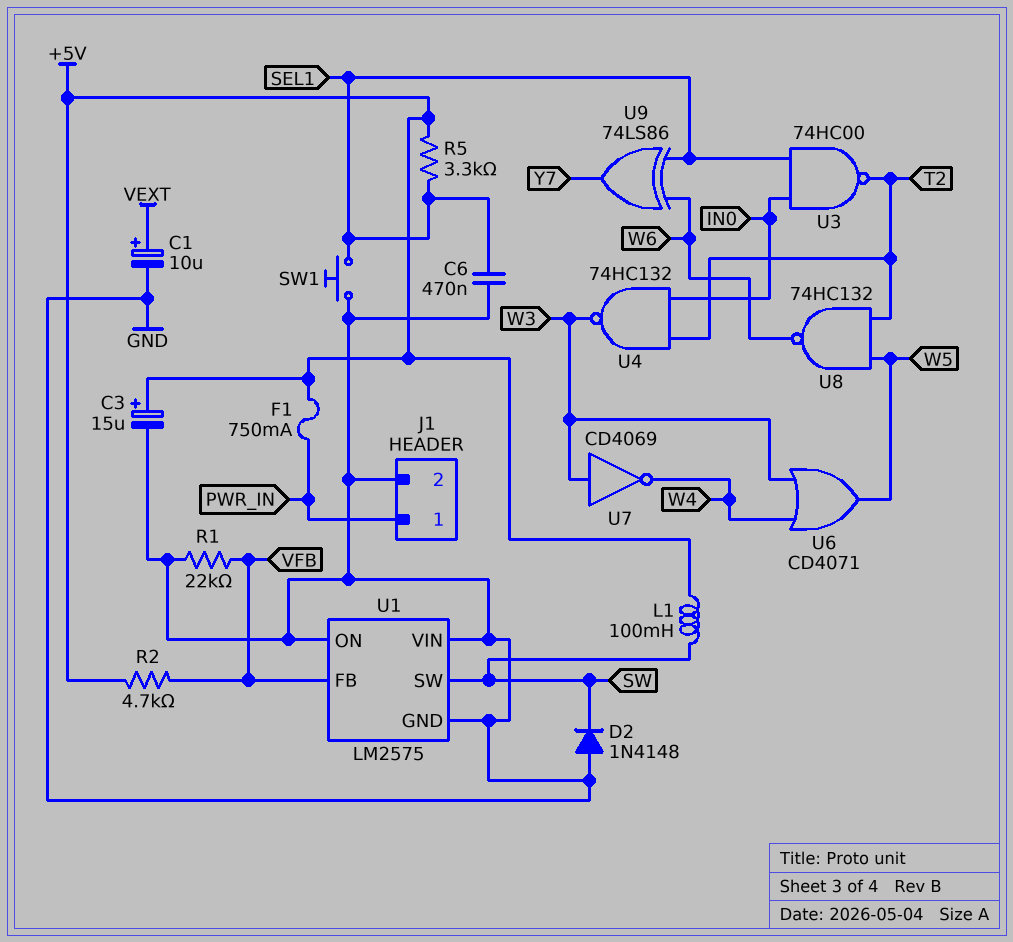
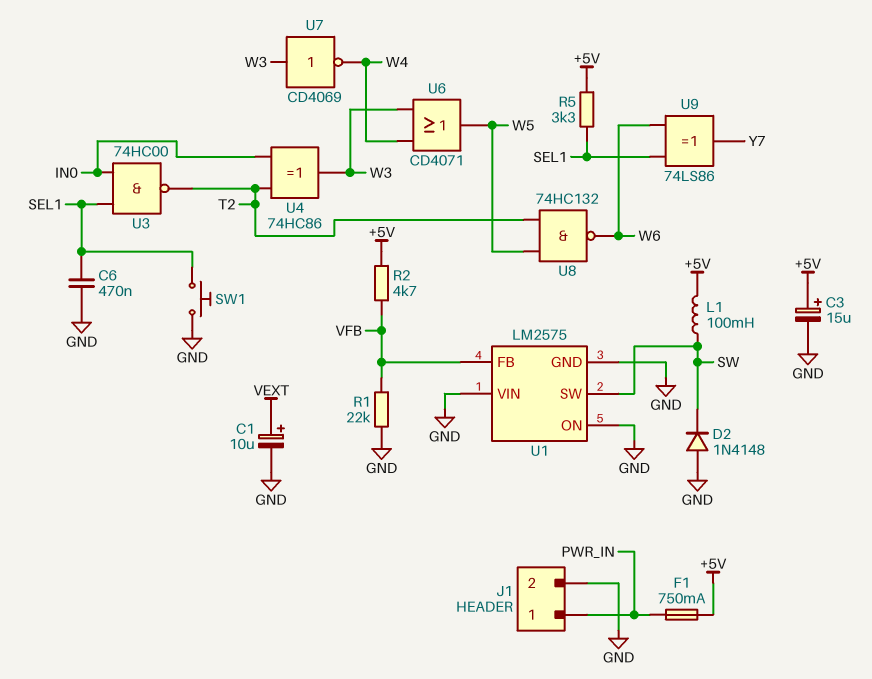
U4: NAND 74HC132 (in IN0, in T2, out W3) -> XOR 74HC86 (in IN0, in T2, out W3)

